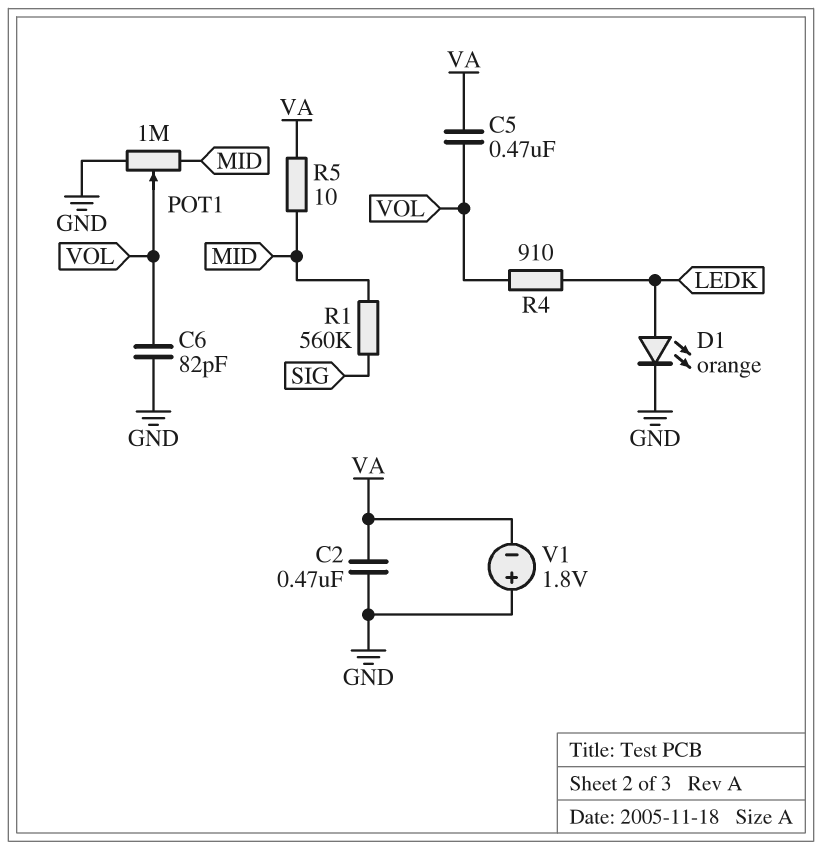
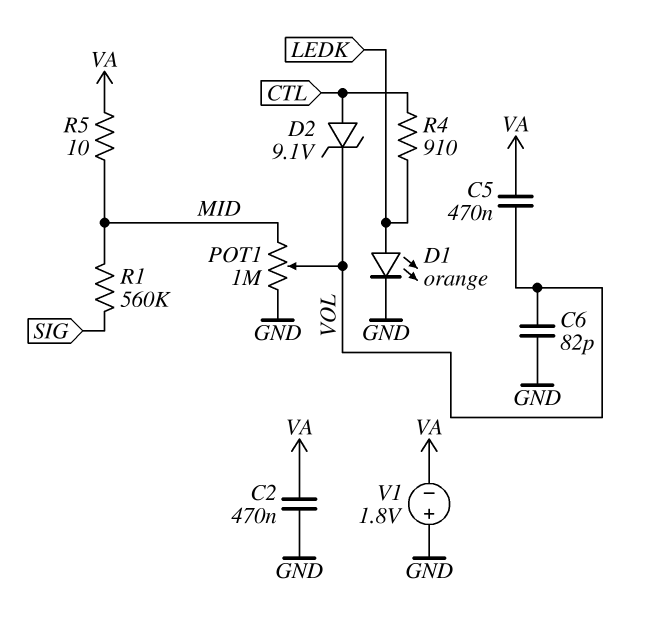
D2: none -> zener 9.1V (A CTL, K VOL)
R4: 910 (LEDK, VOL) -> 910 (CTL, LEDK)

